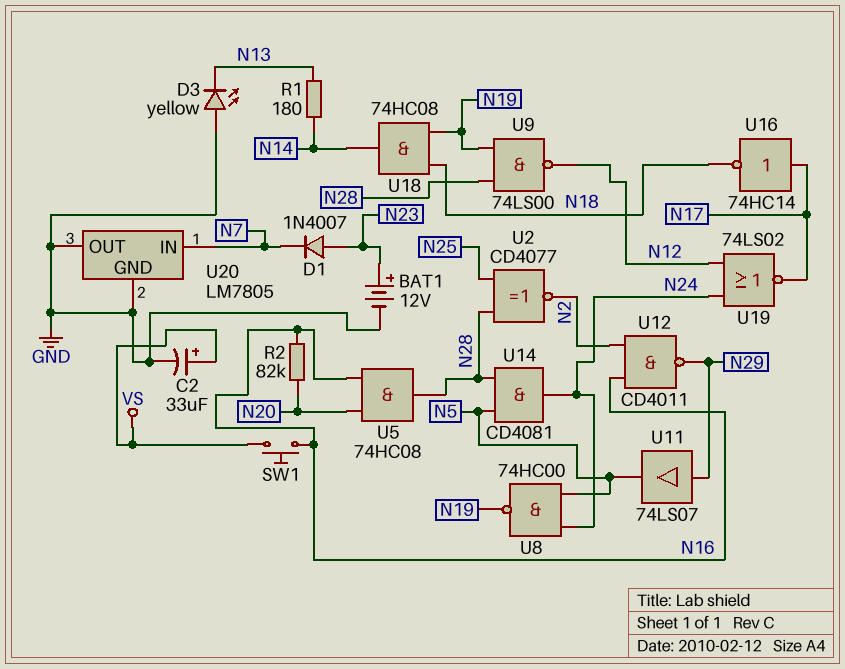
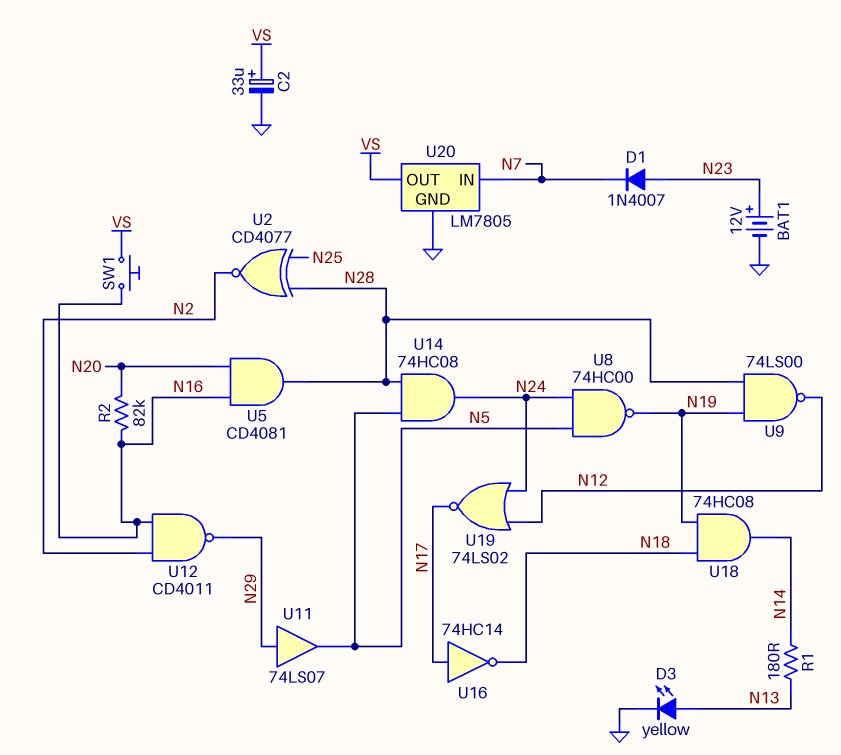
D3: LED yellow (A GND, K N13) -> LED yellow (A N13, K GND)
U5: AND 74HC08 (in N16, in N20, out N28) -> AND CD4081 (in N16, in N20, out N28)
U14: AND CD4081 (in N5, in N28, out N24) -> AND 74HC08 (in N5, in N28, out N24)
U20 pin OUT: GND -> VS

